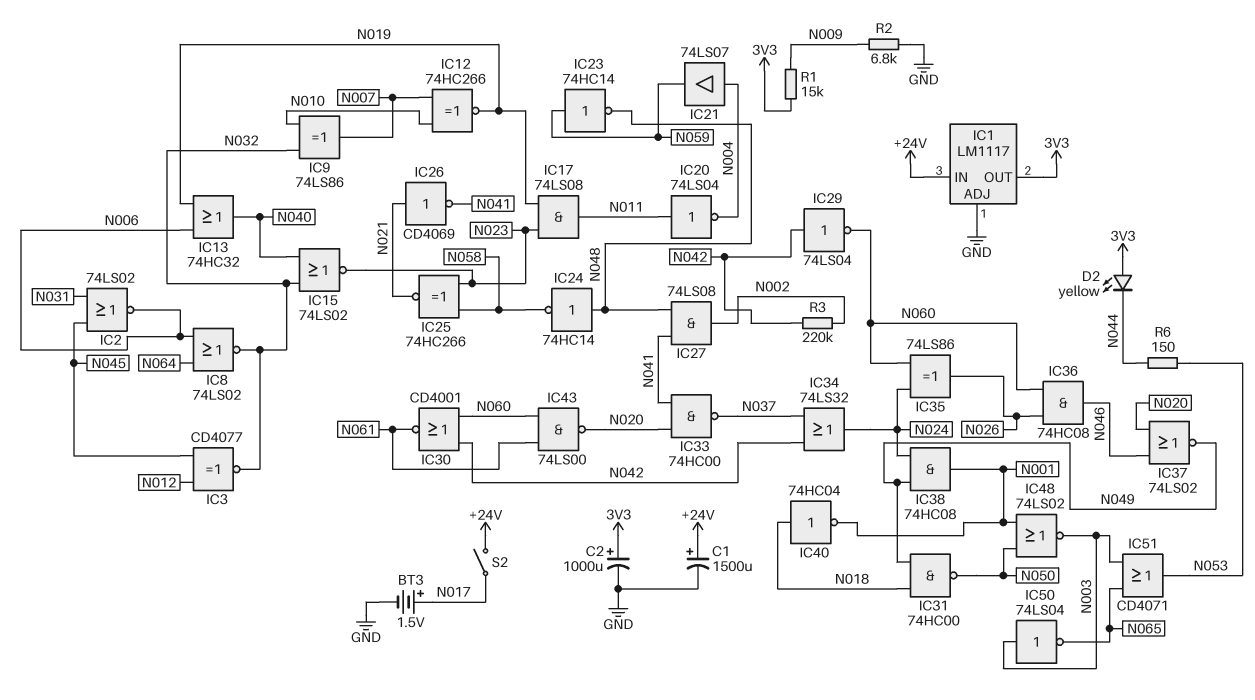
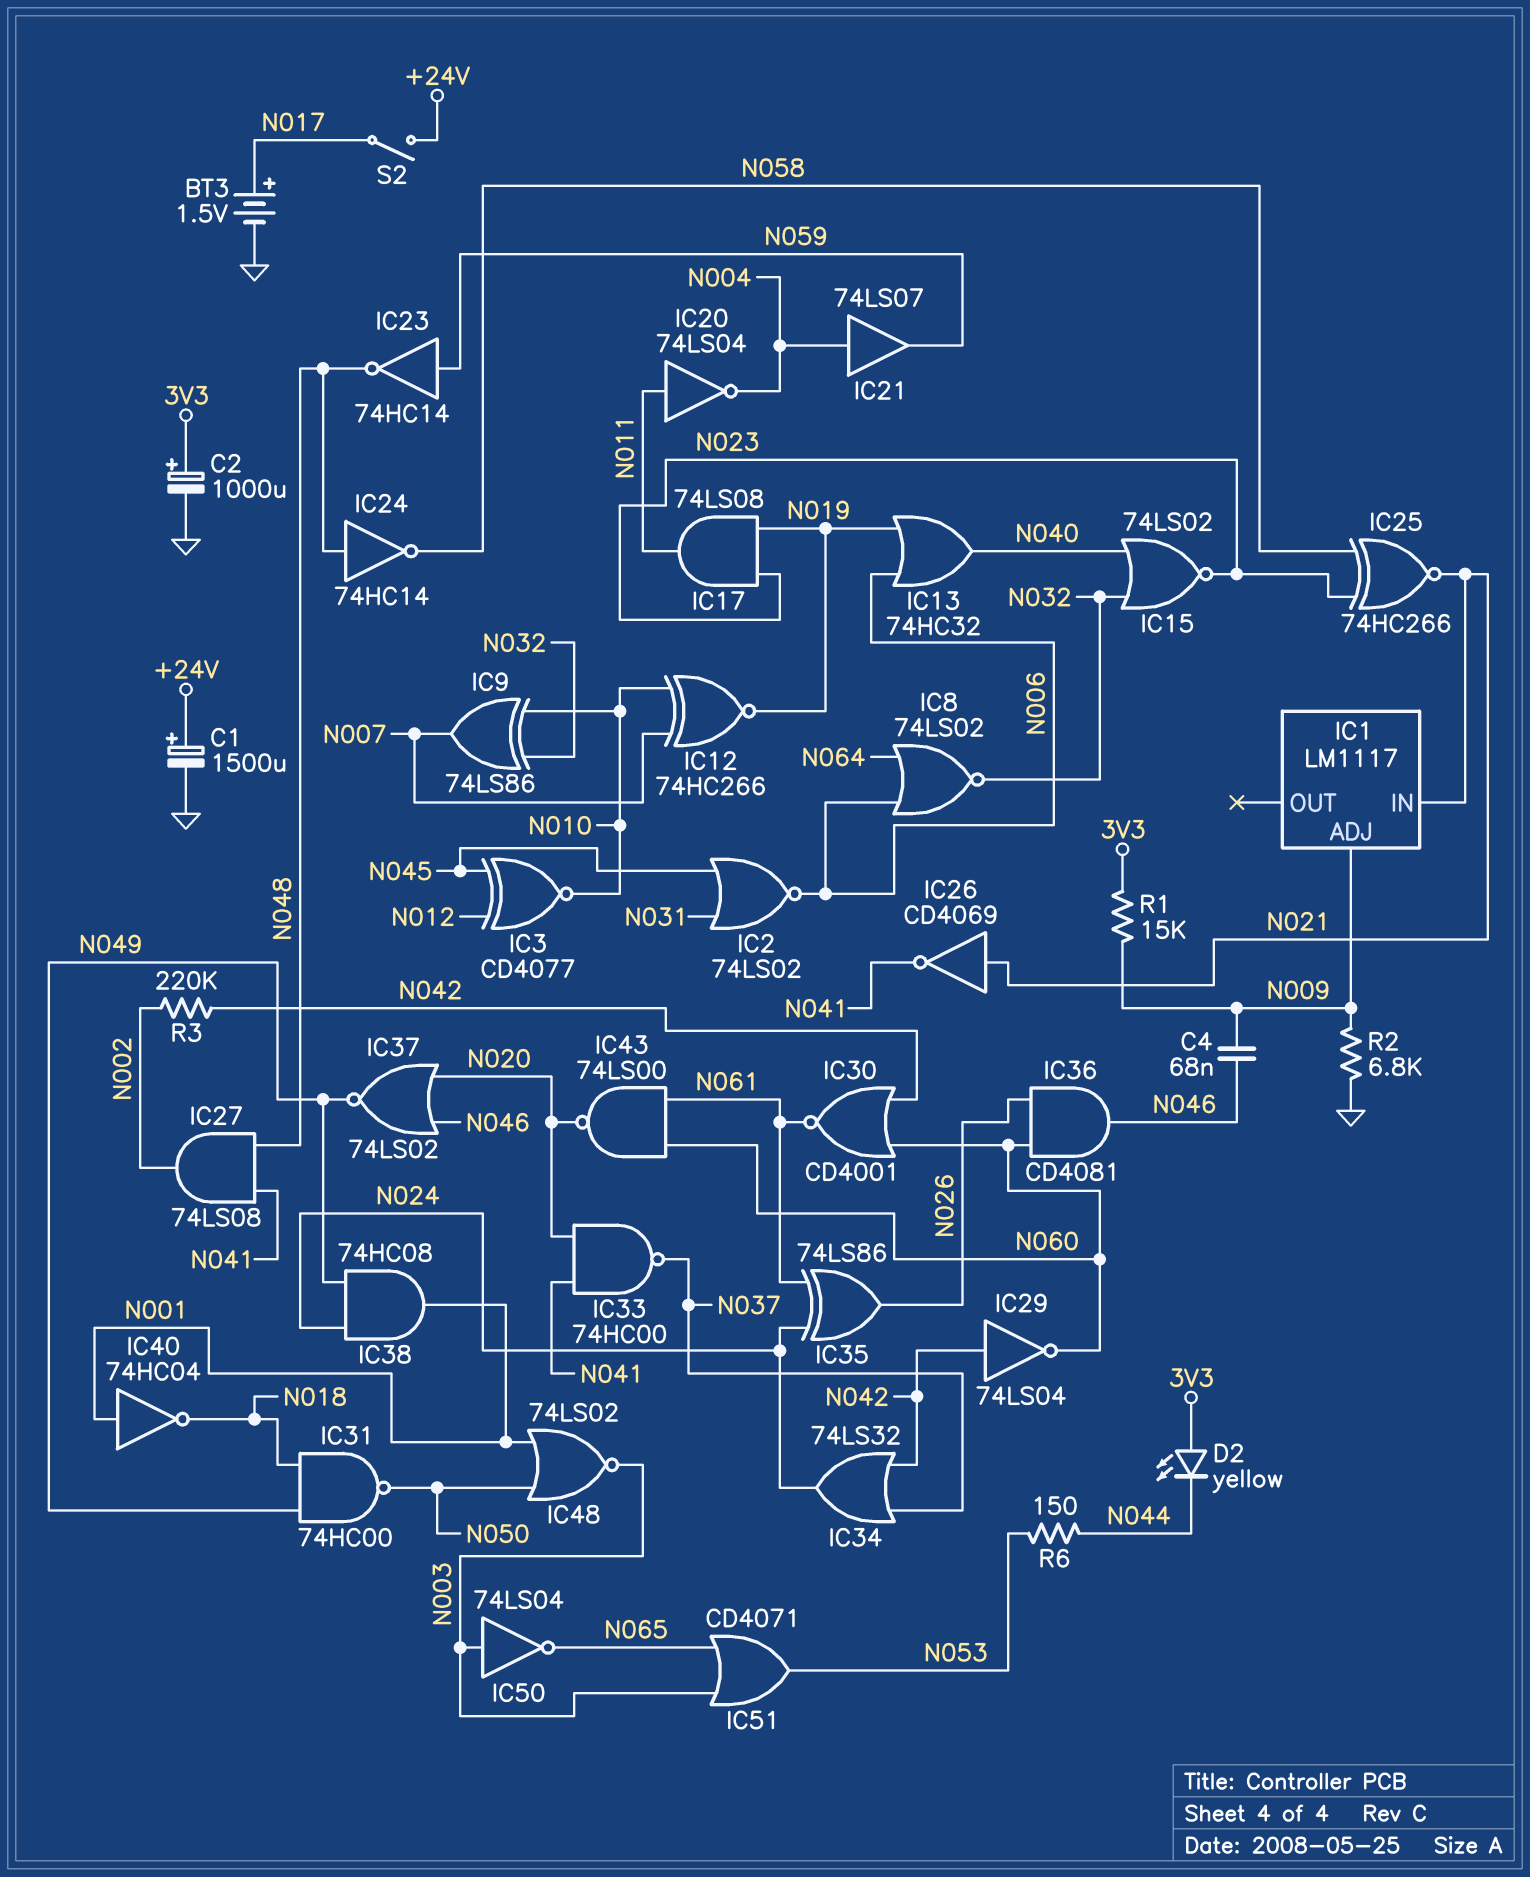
C4: none -> 68nF (N009, N046)
IC1 pin ADJ: GND -> N009
IC1 pin IN: +24V -> N021
IC1 pin OUT: 3V3 -> none
IC3: XNOR CD4077 (in N012, in N045, out N032) -> XNOR CD4077 (in N012, in N045, out N010)
IC35: XOR 74LS86 (in N024, in N060, out N026) -> XOR 74LS86 (in N024, in N061, out N026)
IC36: AND 74HC08 (in N026, in N060, out N046) -> AND CD4081 (in N026, in N060, out N046)
IC40: NOT 74HC04 (in N018, out N001) -> NOT 74HC04 (in N001, out N018)

